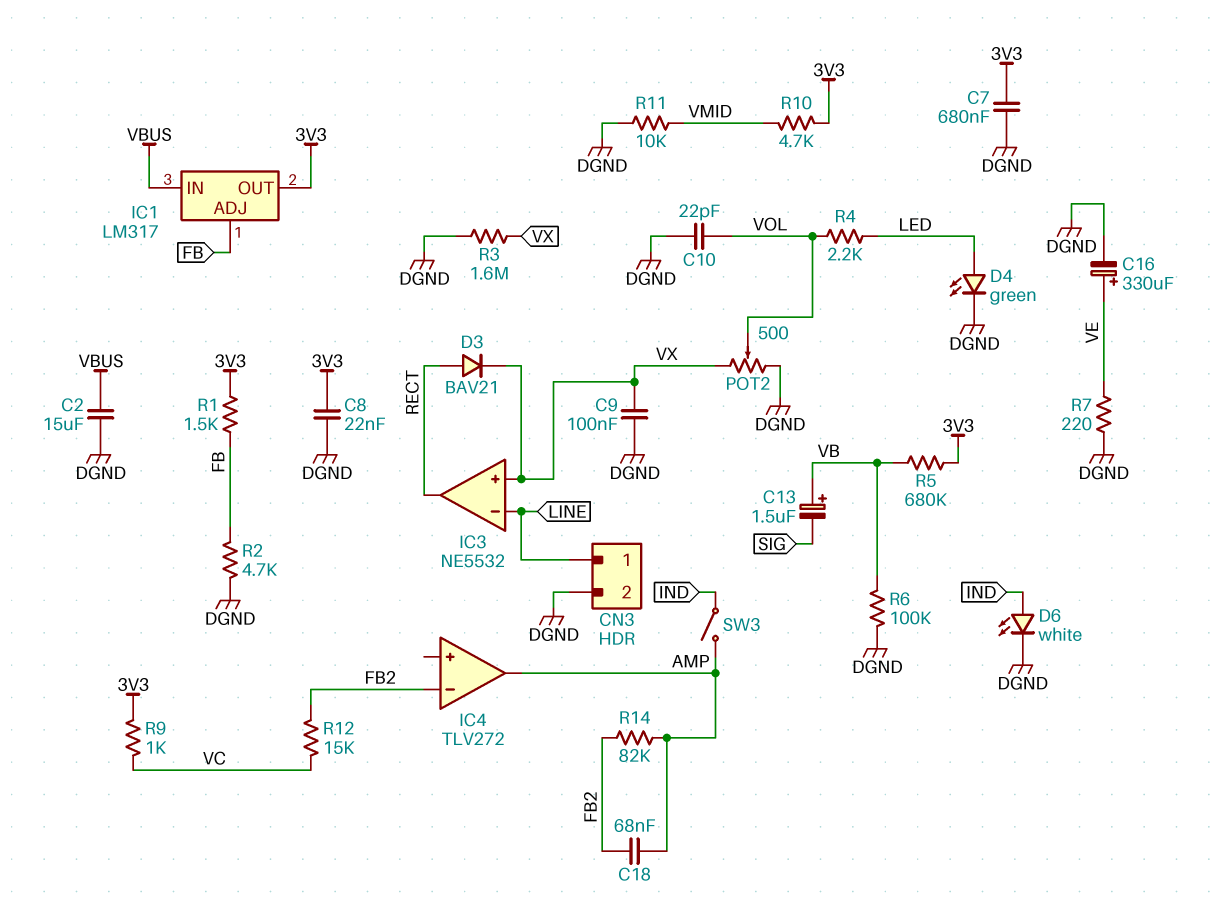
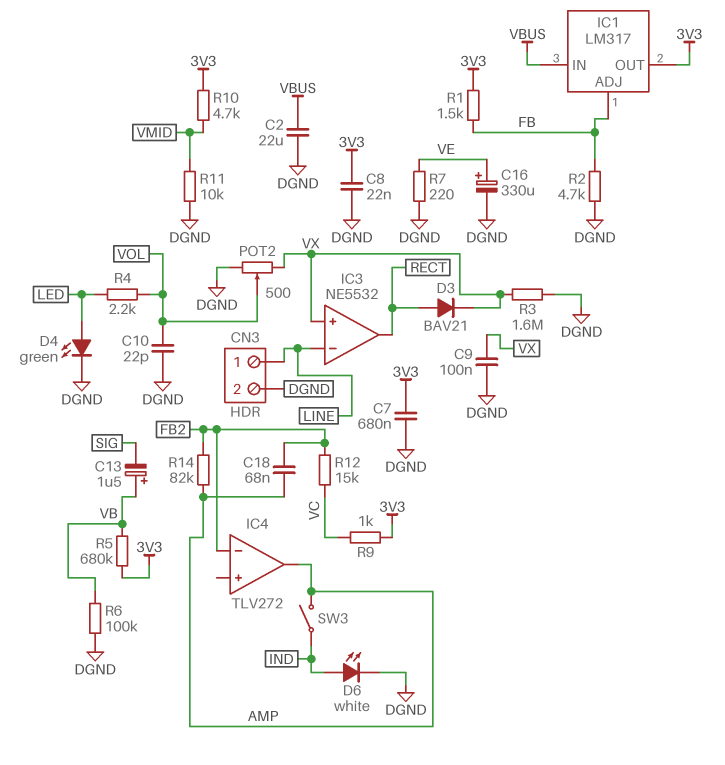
C2: 15uF (DGND, VBUS) -> 22uF (DGND, VBUS)

